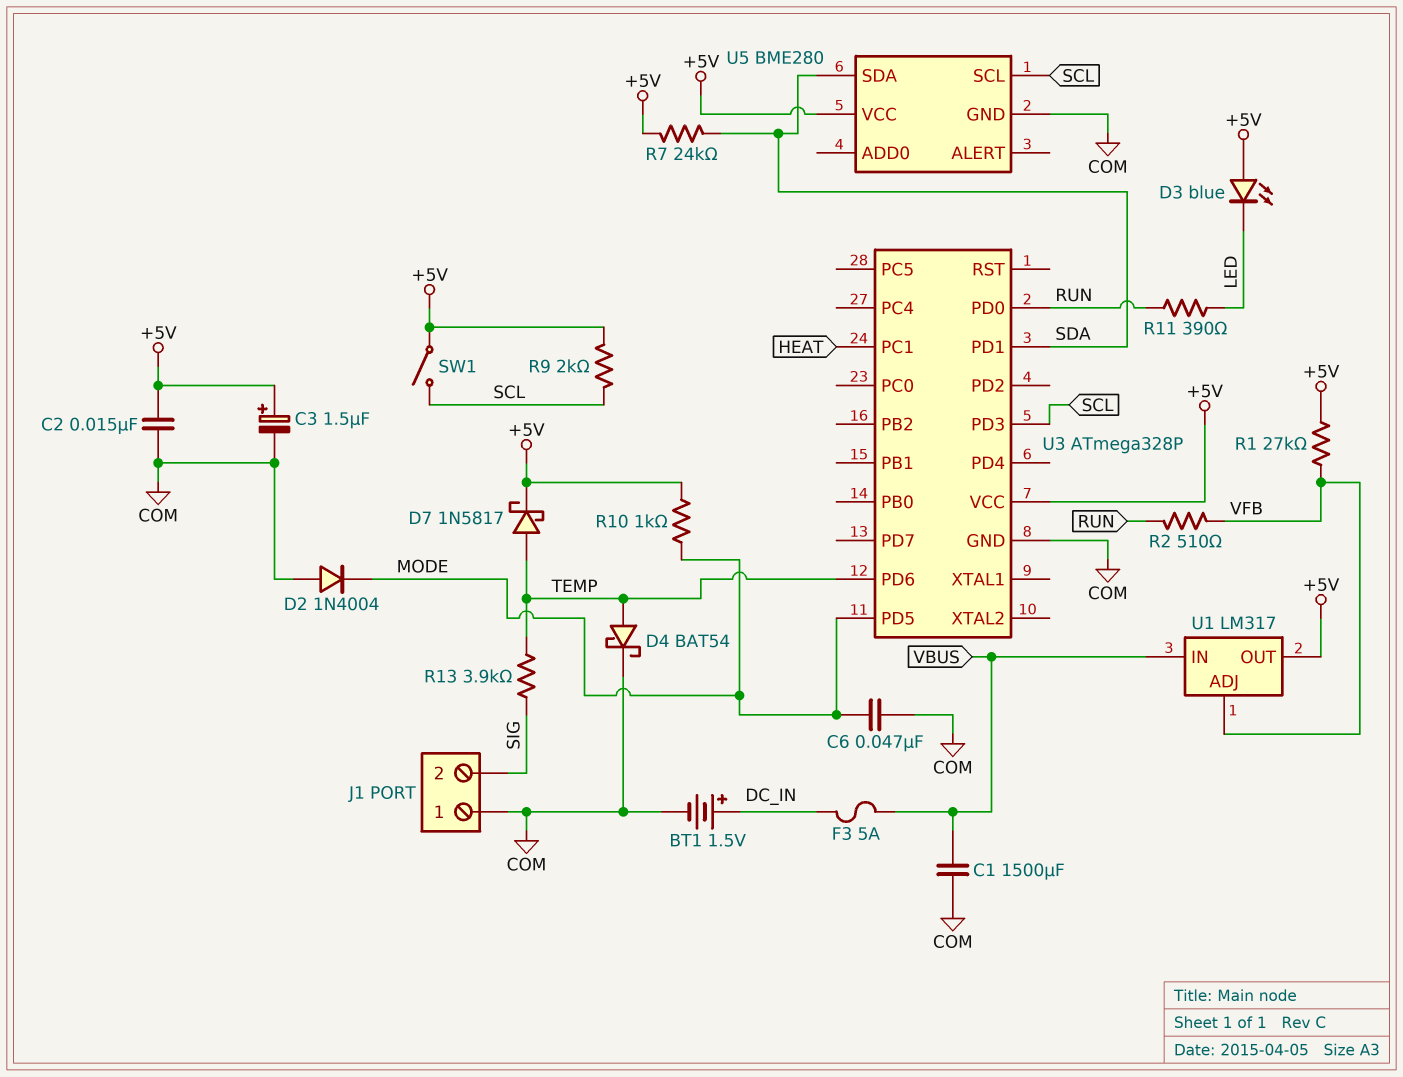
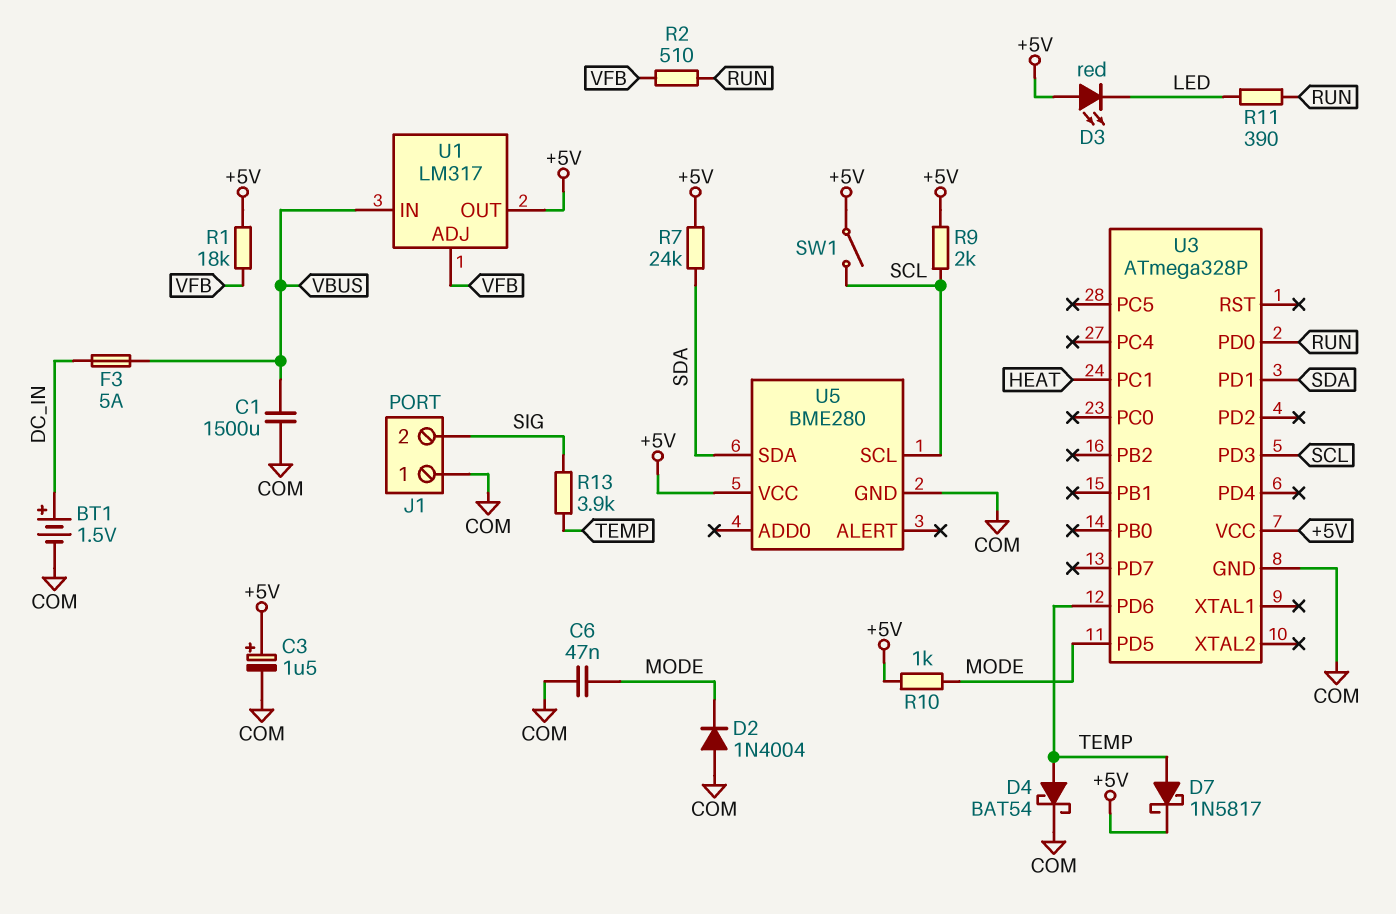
C2: 15nF (+5V, COM) -> none
D3: LED blue (A +5V, K LED) -> LED red (A +5V, K LED)
R1: 27k (+5V, VFB) -> 18k (+5V, VFB)

